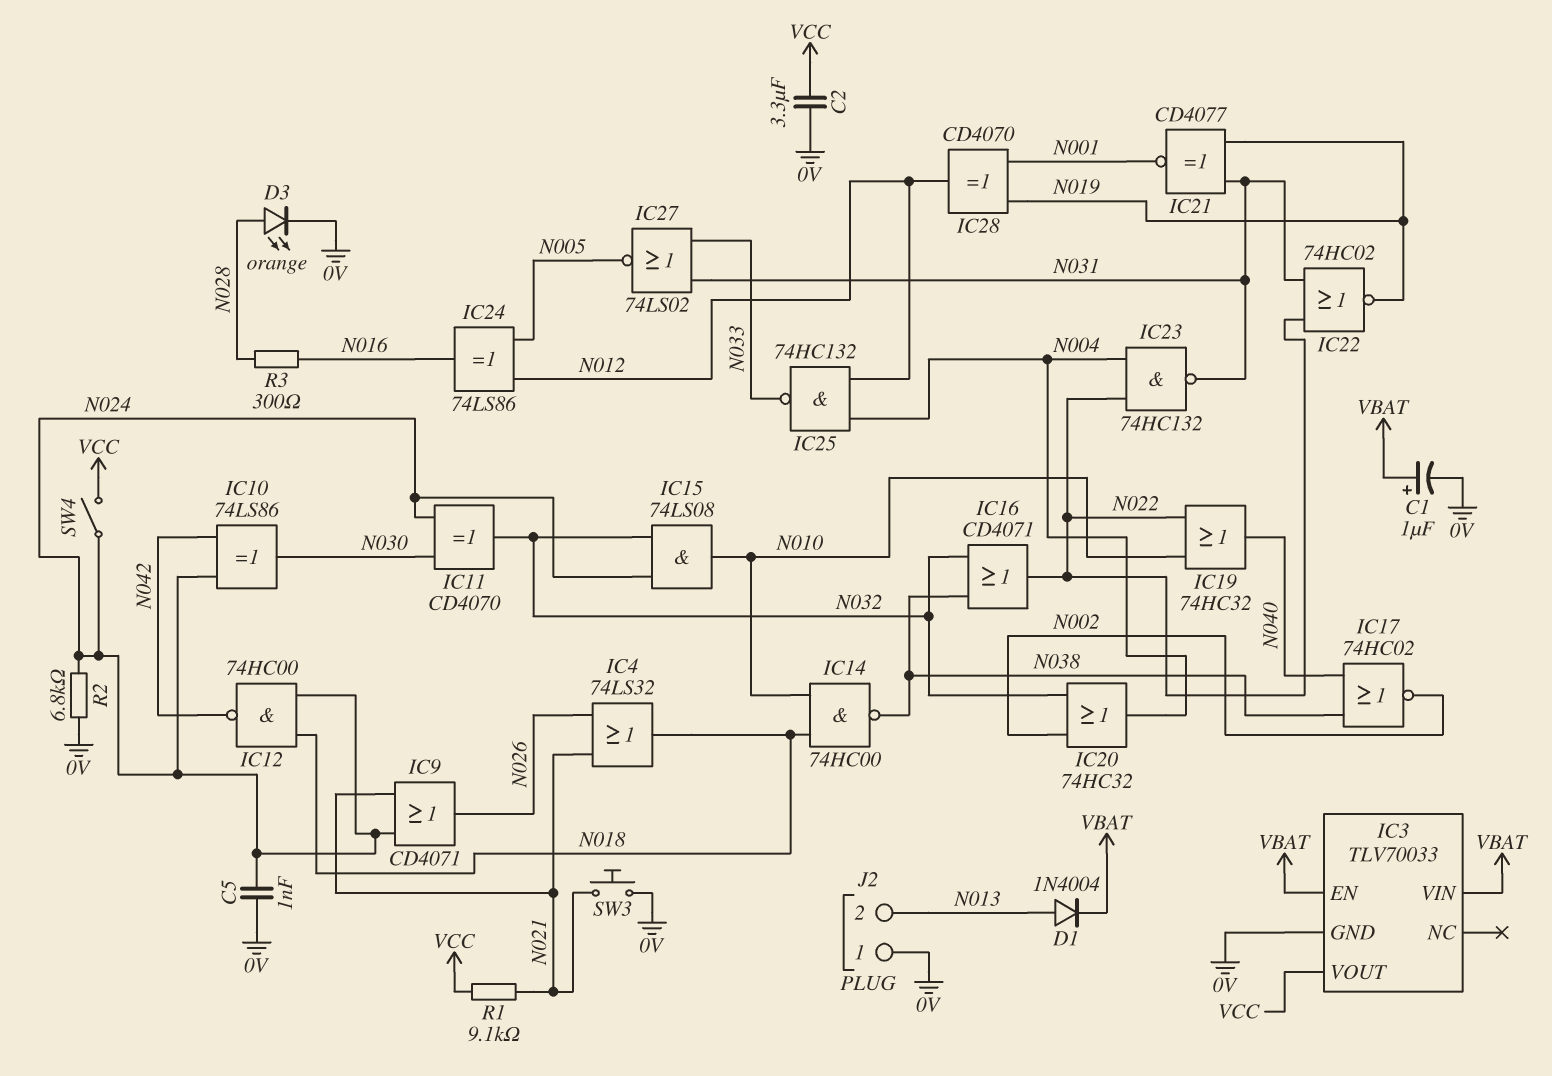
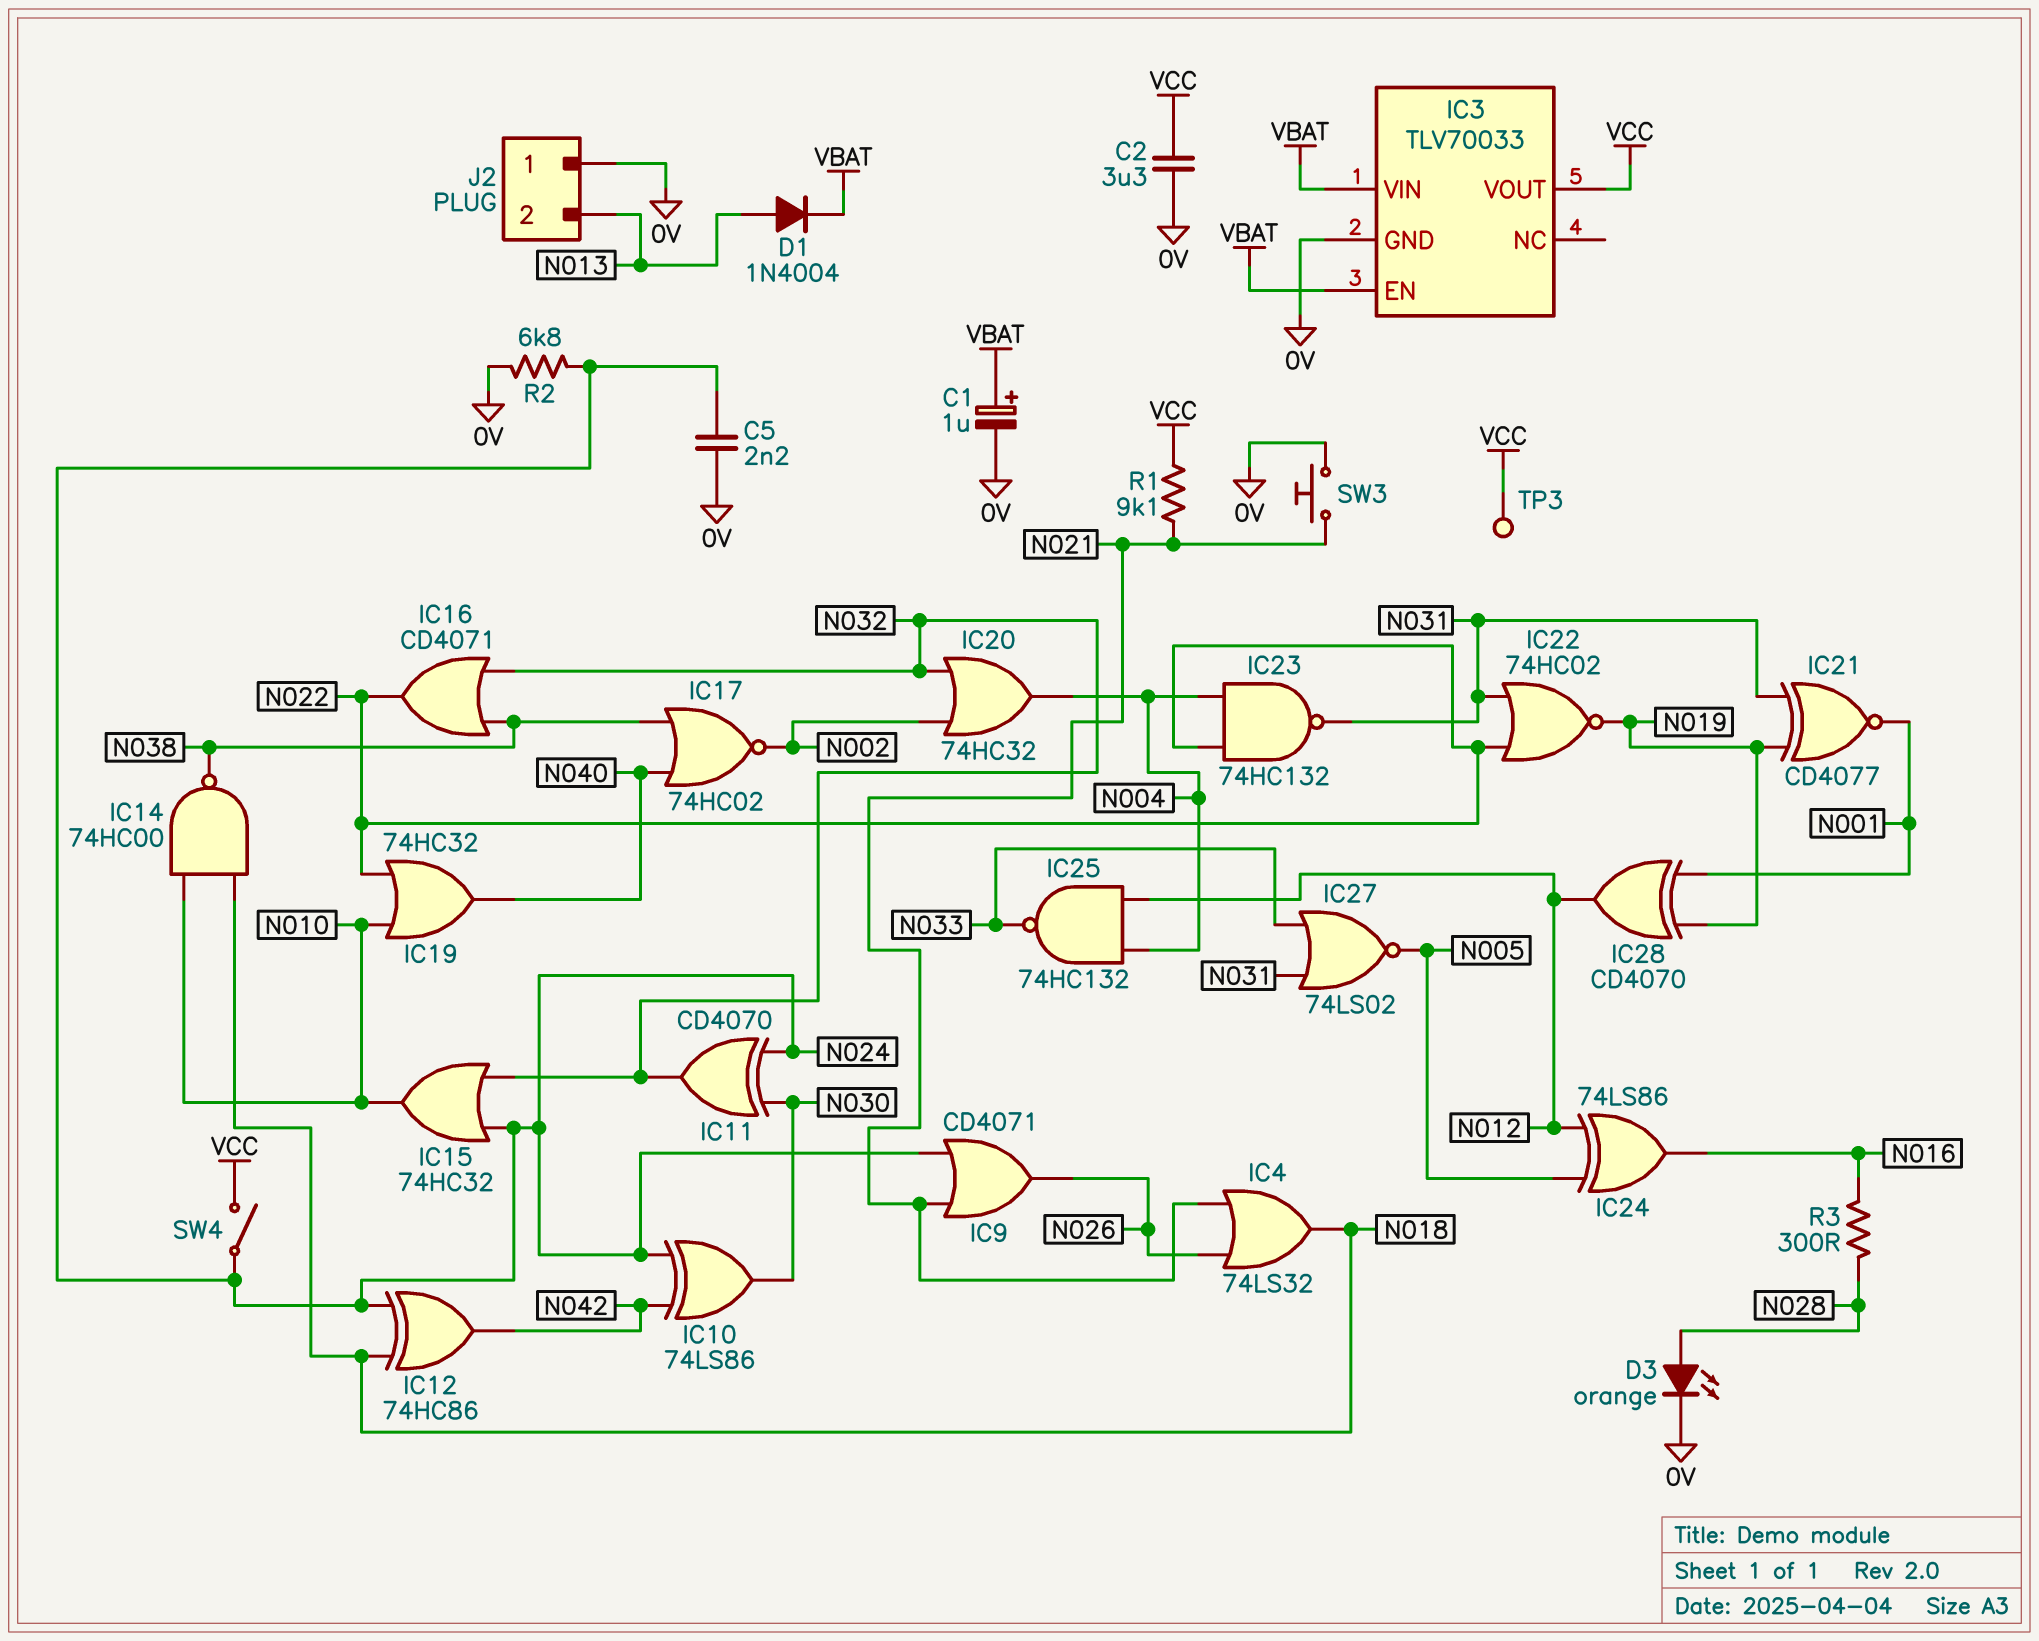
C5: 1nF (0V, N024) -> 2.2nF (0V, N024)
IC12: NAND 74HC00 (in N018, in N024, out N042) -> XOR 74HC86 (in N018, in N024, out N042)
IC15: AND 74LS08 (in N024, in N032, out N010) -> OR 74HC32 (in N024, in N032, out N010)
TP3: none -> test point (VCC)

